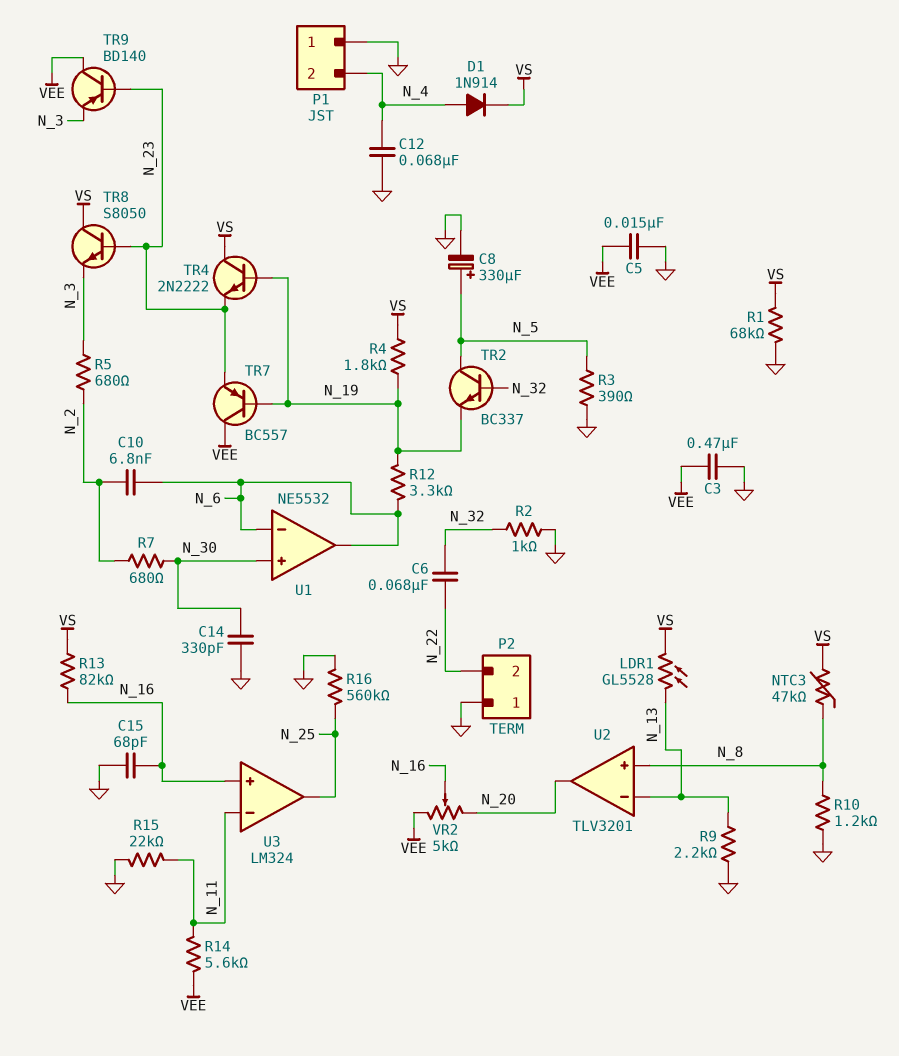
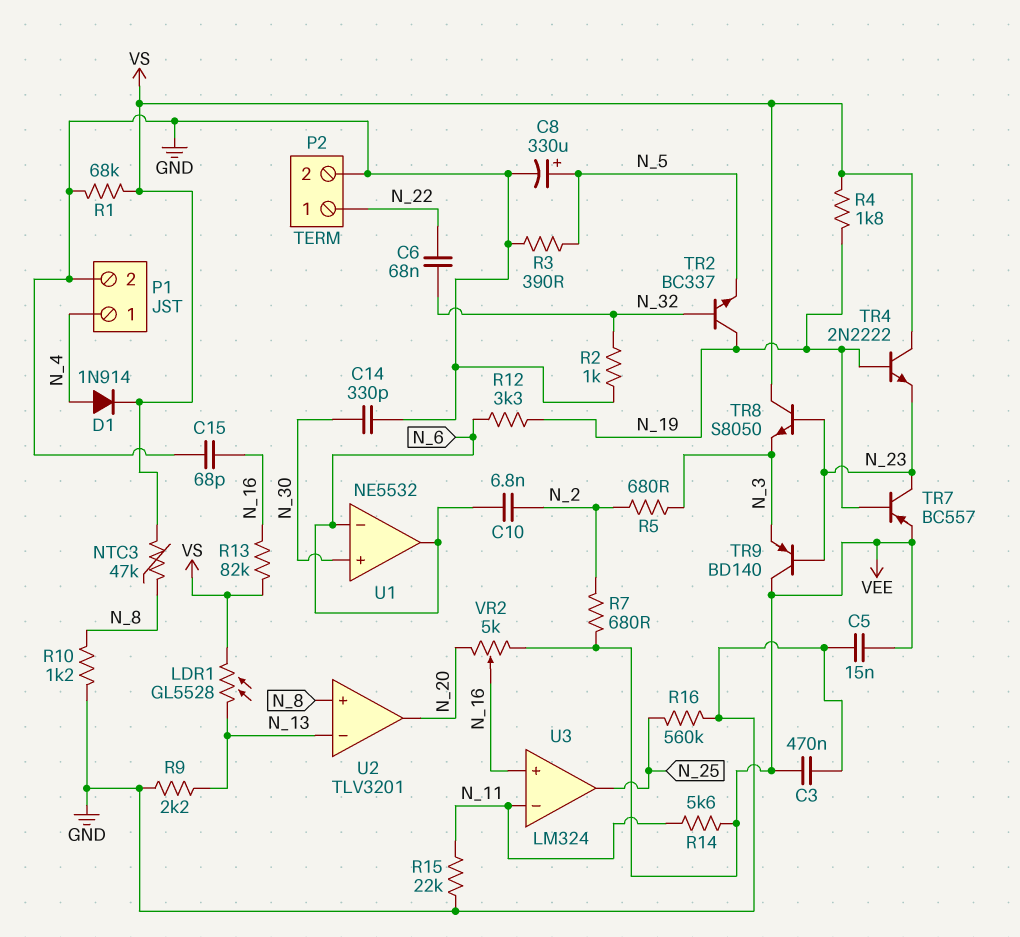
C12: 68nF (GND, N_4) -> none
P1 pin 1: GND -> N_4
P1 pin 2: N_4 -> GND
P2 pin 1: GND -> N_22
P2 pin 2: N_22 -> GND
R7: 680 (N_2, N_30) -> 680 (N_2, VEE)
TR2: NPN BC337 (B N_32, C N_5, E N_19) -> NPN BC337 (B N_32, C N_19, E N_5)
TR7: PNP BC557 (B N_19, C VEE, E N_23) -> PNP BC557 (B N_19, C N_23, E VEE)

